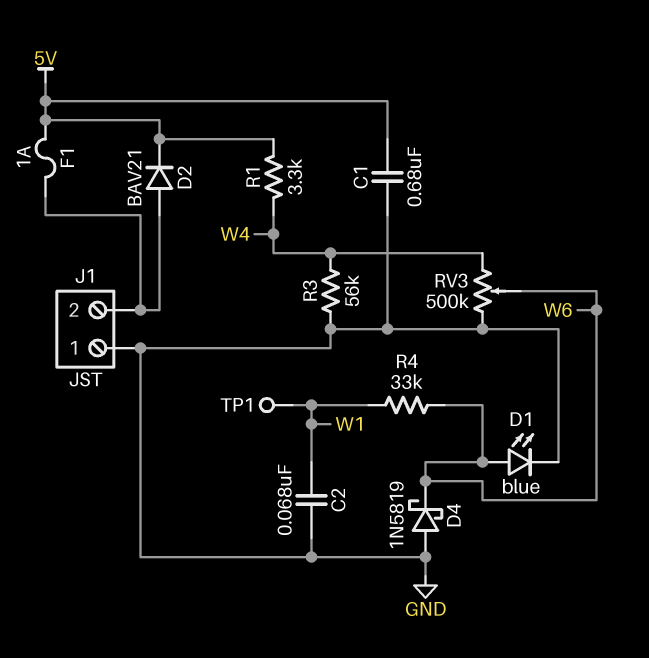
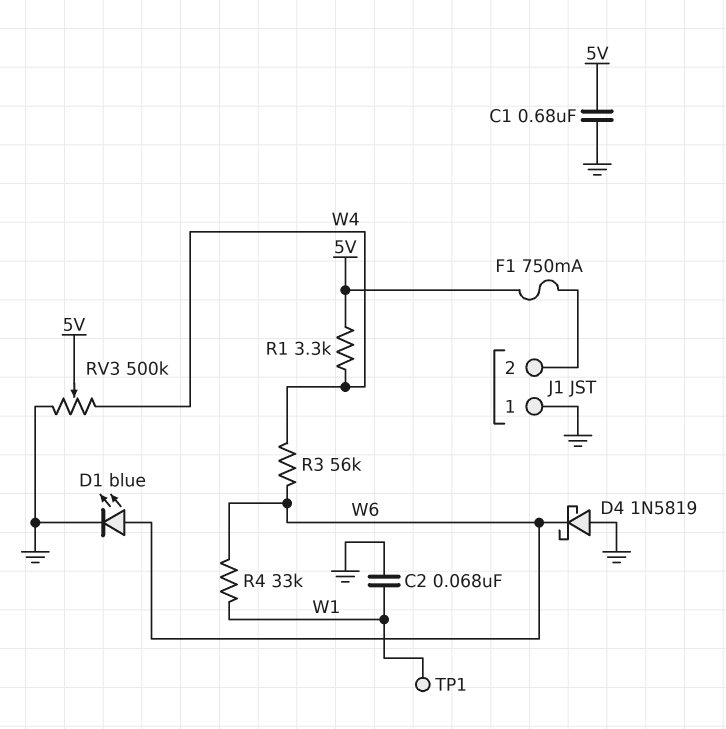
D2: diode BAV21 (A J1/2, K 5V) -> none
F1: 1A (5V, J1/2) -> 750mA (5V, J1/2)
R3: 56k (GND, W4) -> 56k (W4, W6)
RV3: 500k (GND, W4, wiper W6) -> 500k (GND, W4, wiper 5V)

